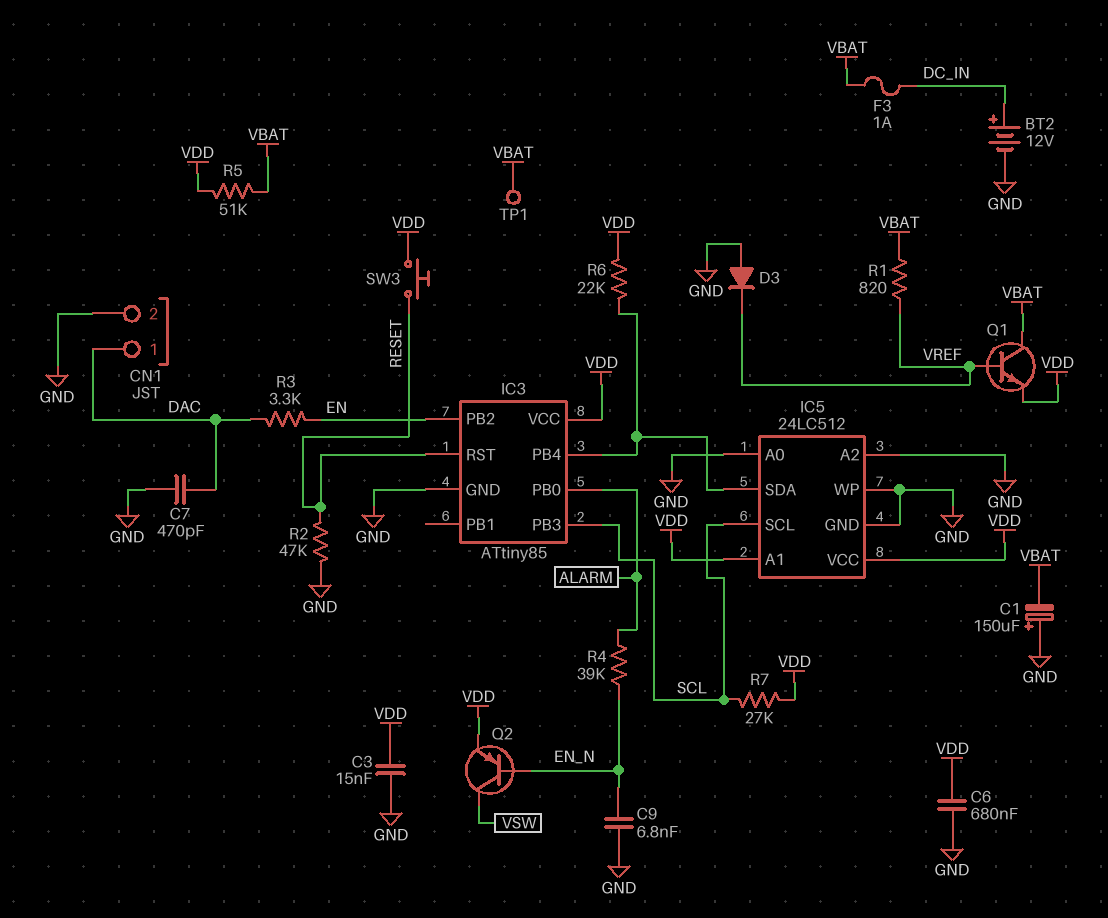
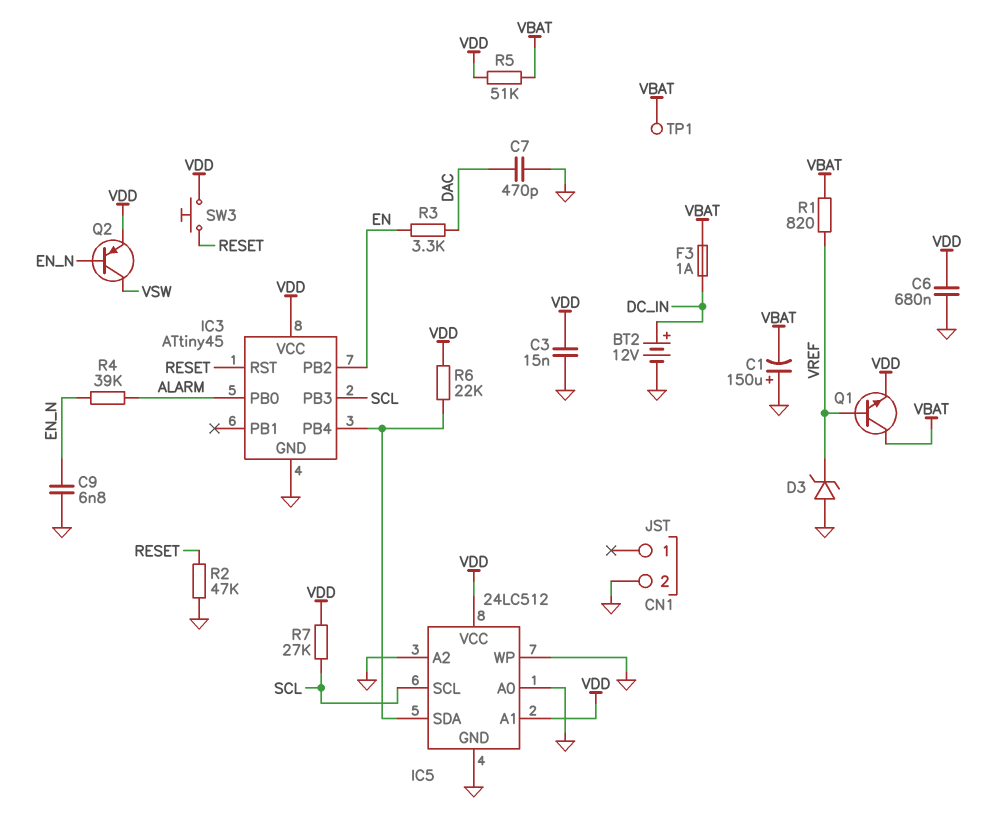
CN1 pin 1: DAC -> none
D3: diode (A GND, K VREF) -> zener (A GND, K VREF)
IC3: ATtiny85 -> ATtiny45

